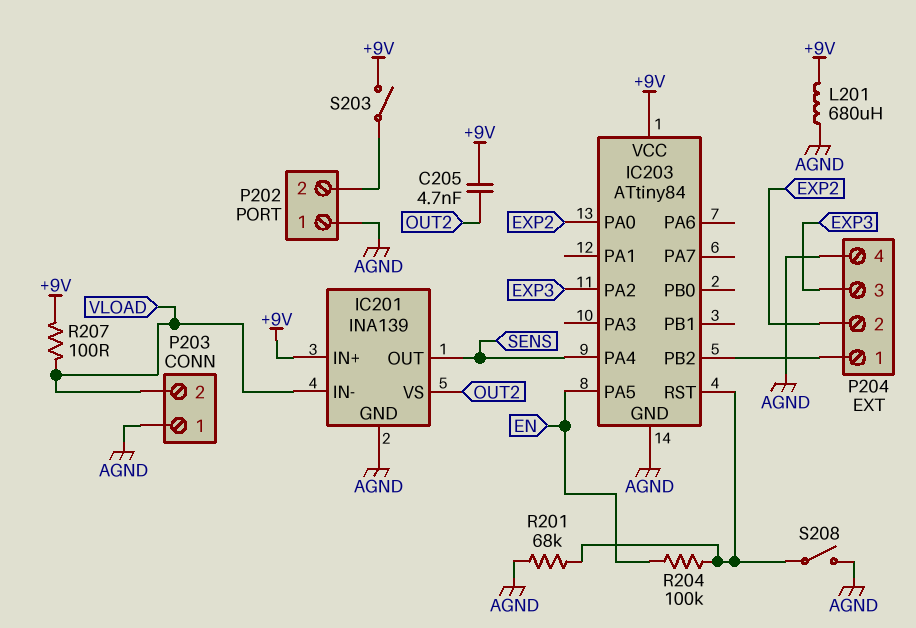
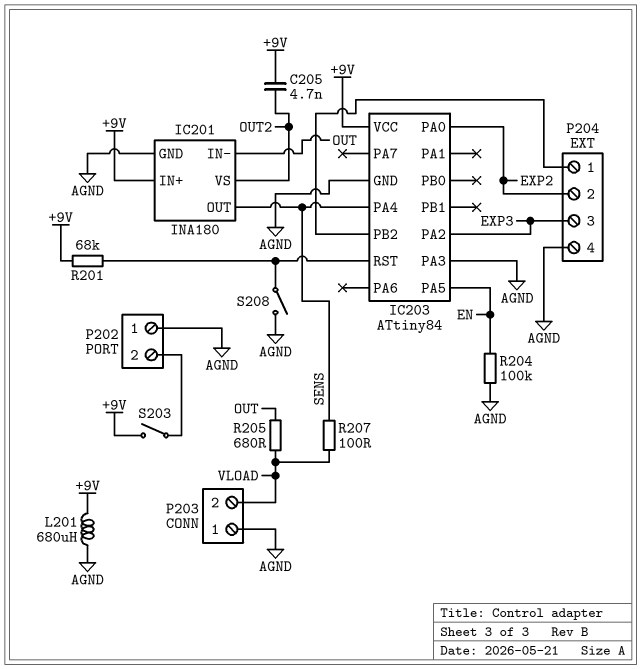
IC201: INA139 -> INA180
IC201 pin IN-: VLOAD -> OUT
IC203 pin PA3: none -> AGND
R201: 68k (AGND, IC203/RST) -> 68k (+9V, IC203/RST)
R204: 100k (EN, IC203/RST) -> 100k (AGND, EN)
R205: none -> 680 (OUT, VLOAD)
R207: 100 (+9V, VLOAD) -> 100 (SENS, VLOAD)

